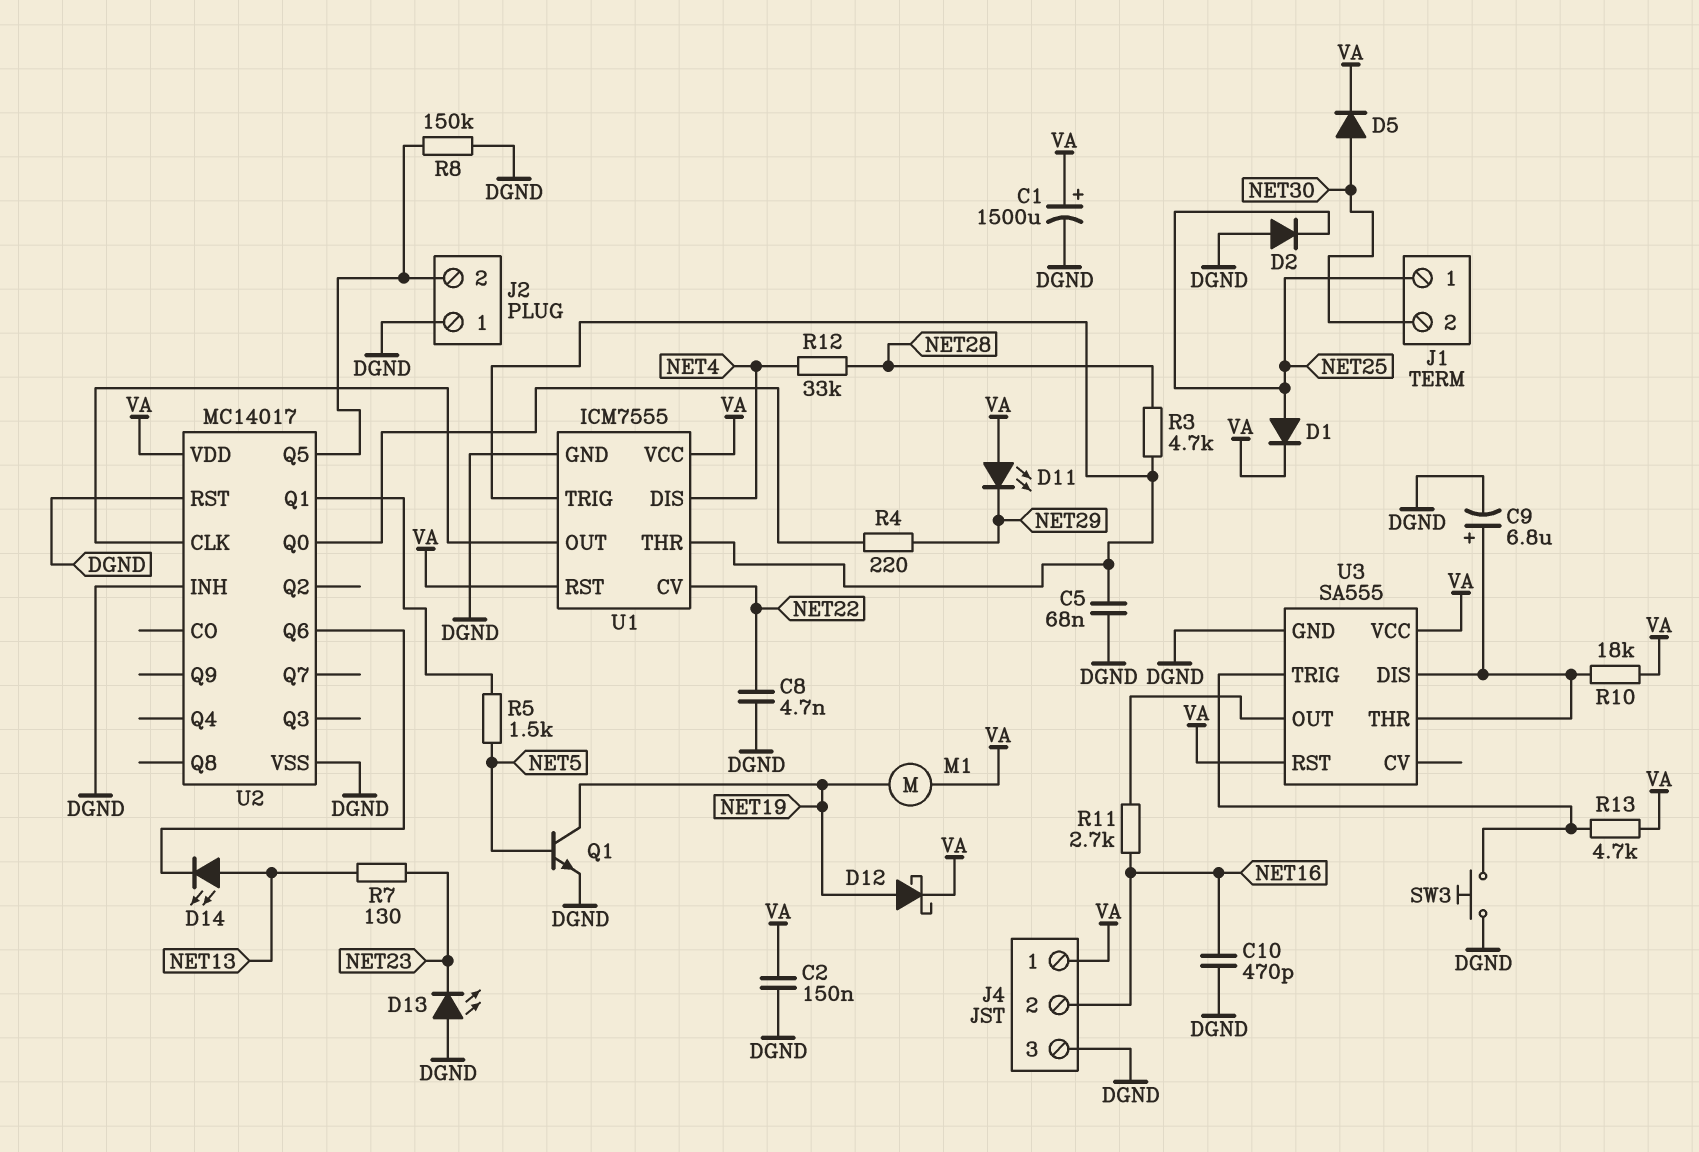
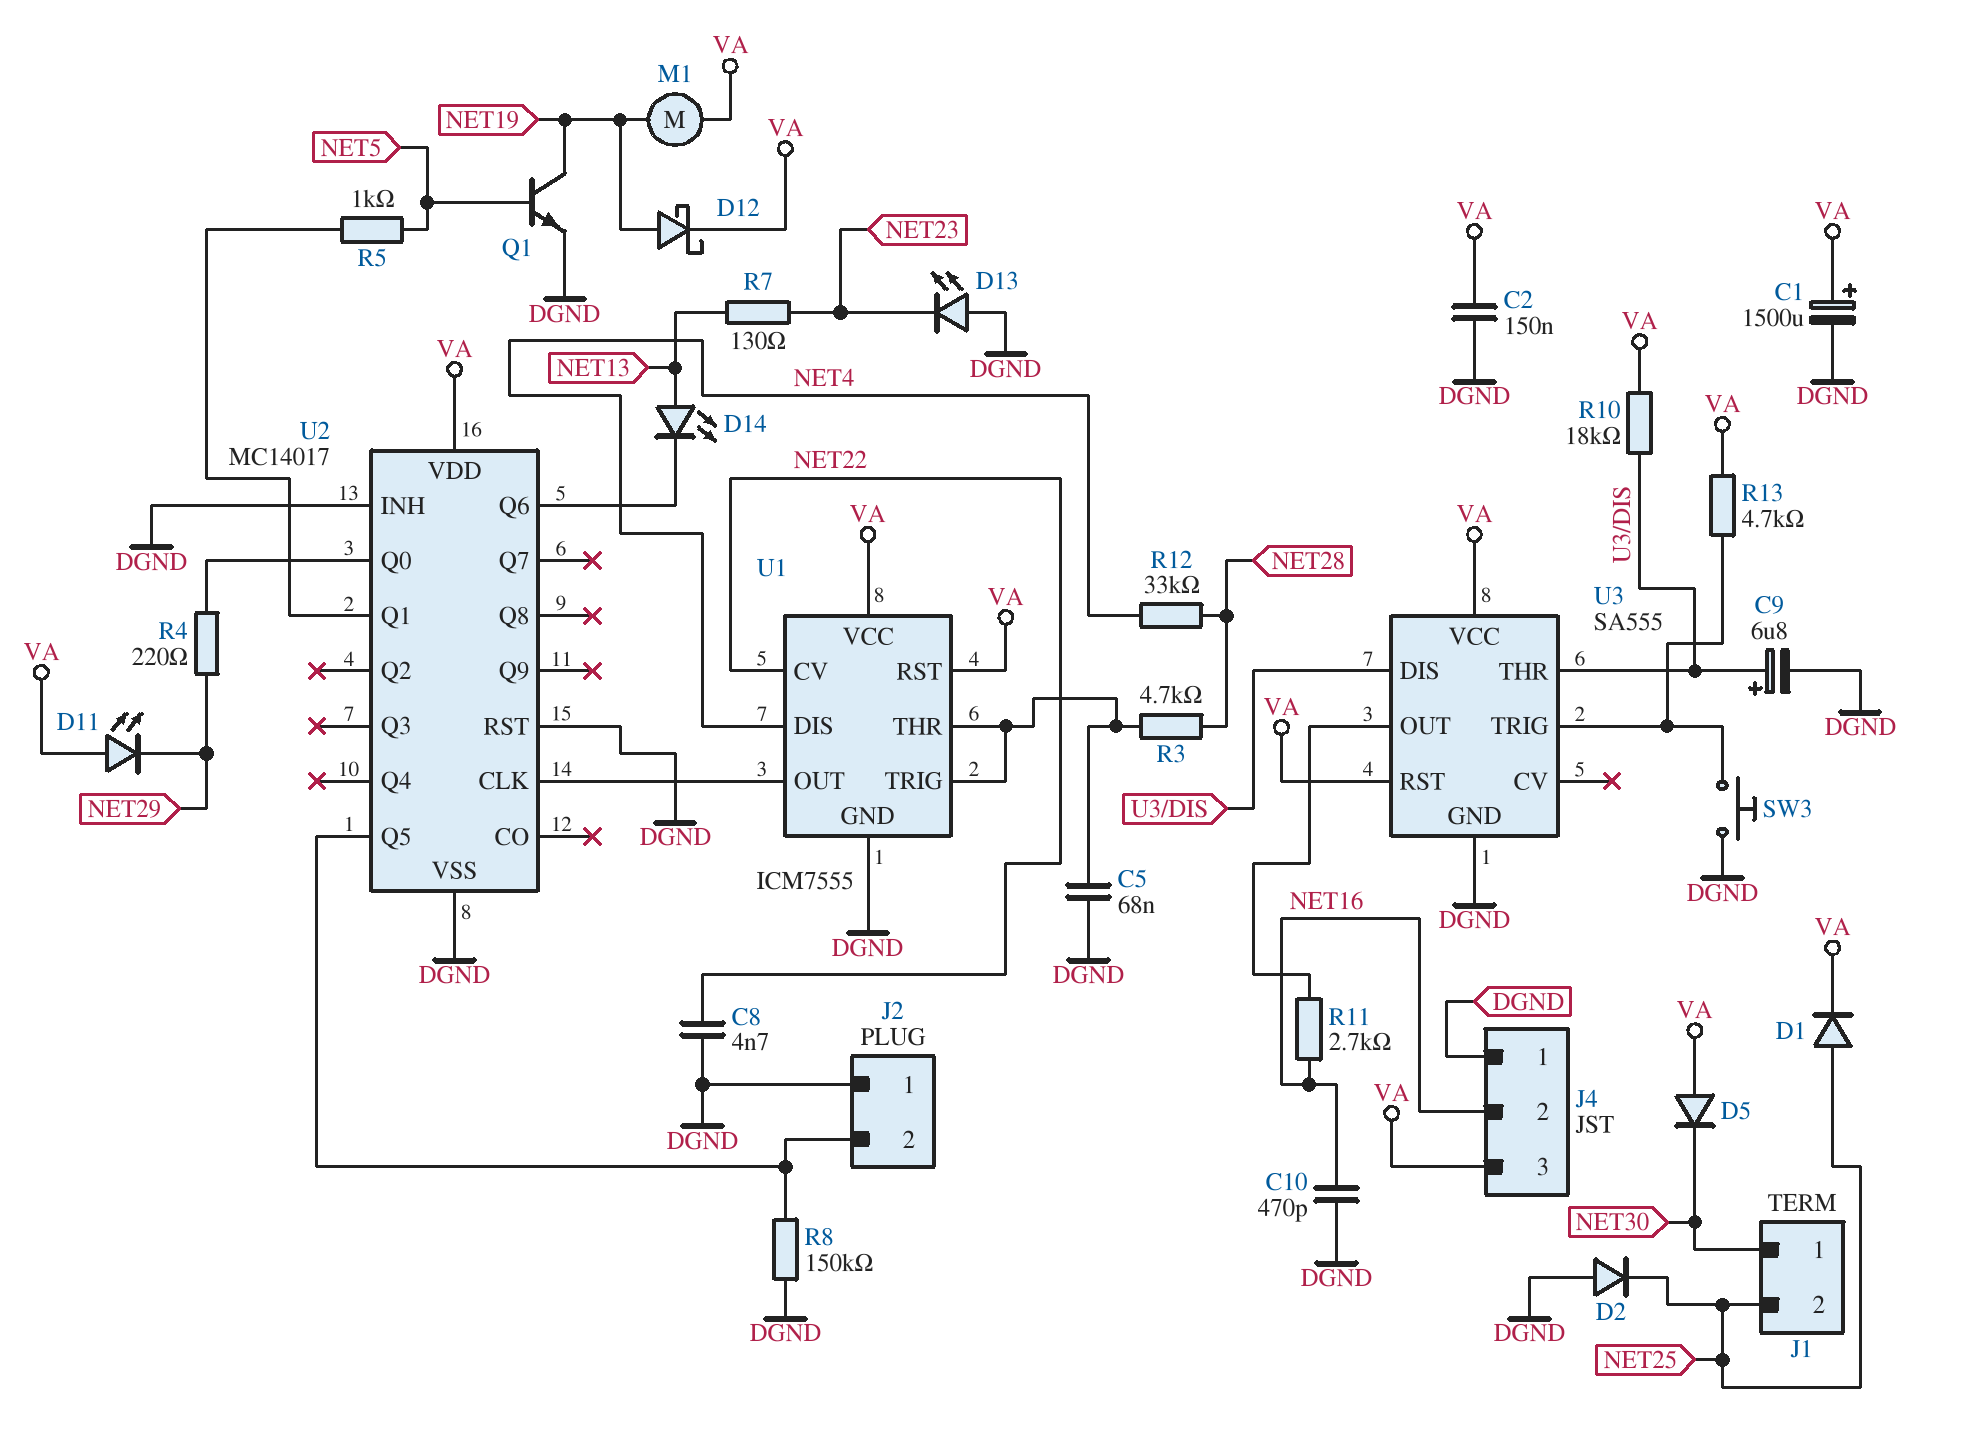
D5: diode (A NET30, K VA) -> diode (A VA, K NET30)
J1 pin 1: NET25 -> NET30
J1 pin 2: NET30 -> NET25
J4 pin 1: VA -> DGND
J4 pin 3: DGND -> VA
R5: 1.5k (NET5, U2/Q1) -> 1k (NET5, U2/Q1)

